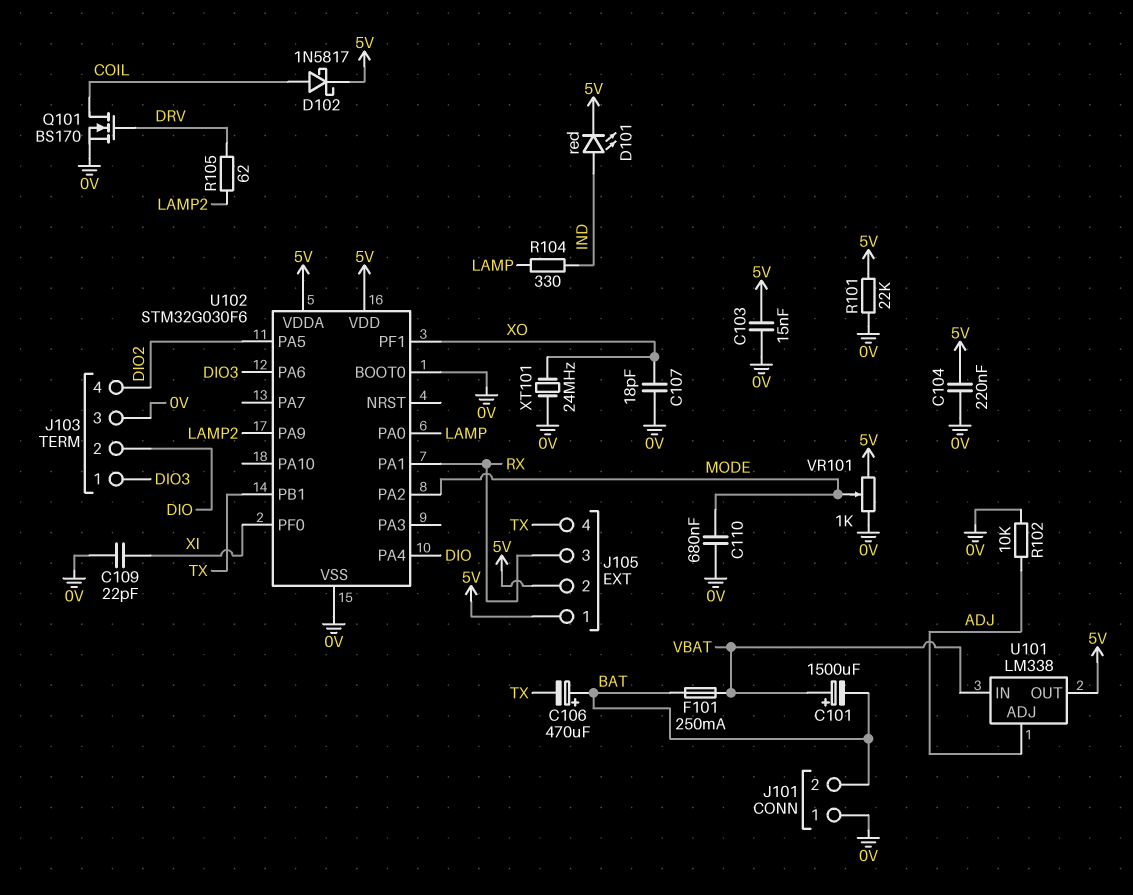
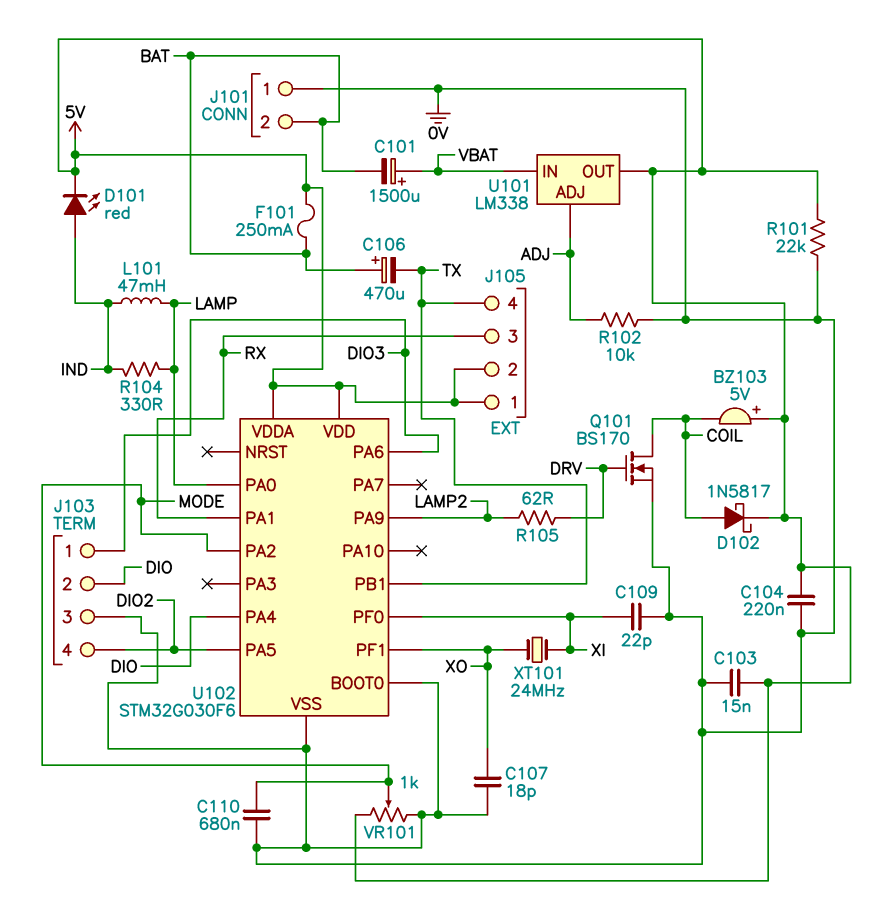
BZ103: none -> buzzer 5V (plus 5V, minus COIL)
F101: 250mA (BAT, VBAT) -> 250mA (5V, BAT)
L101: none -> 47mH (IND, LAMP)
XT101: 24MHz (0V, XO) -> 24MHz (XI, XO)

